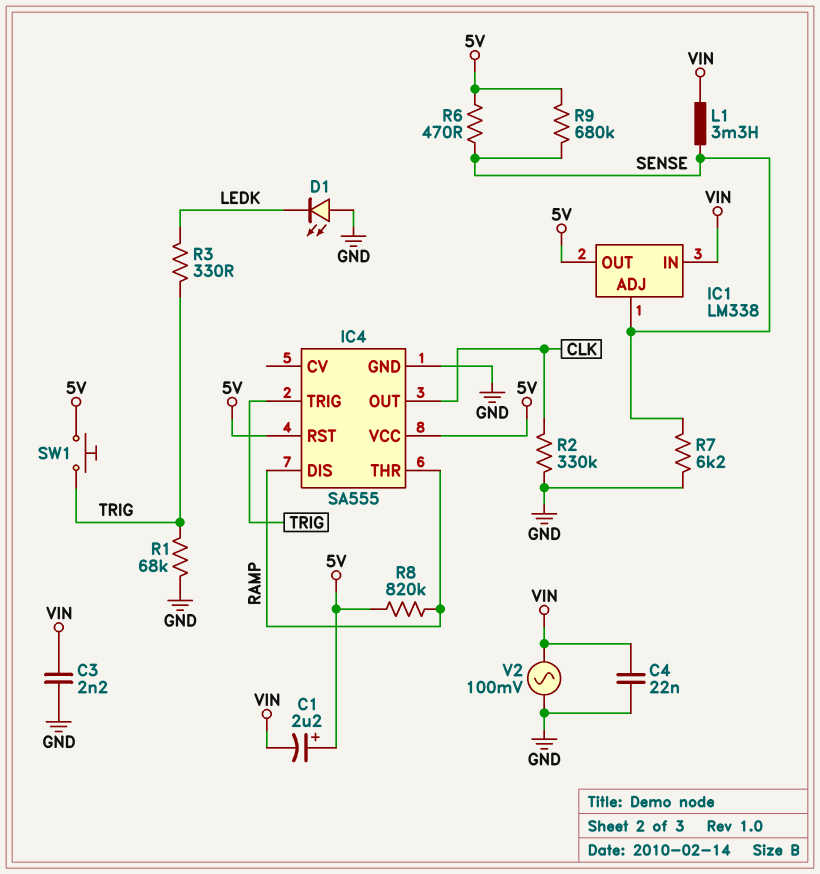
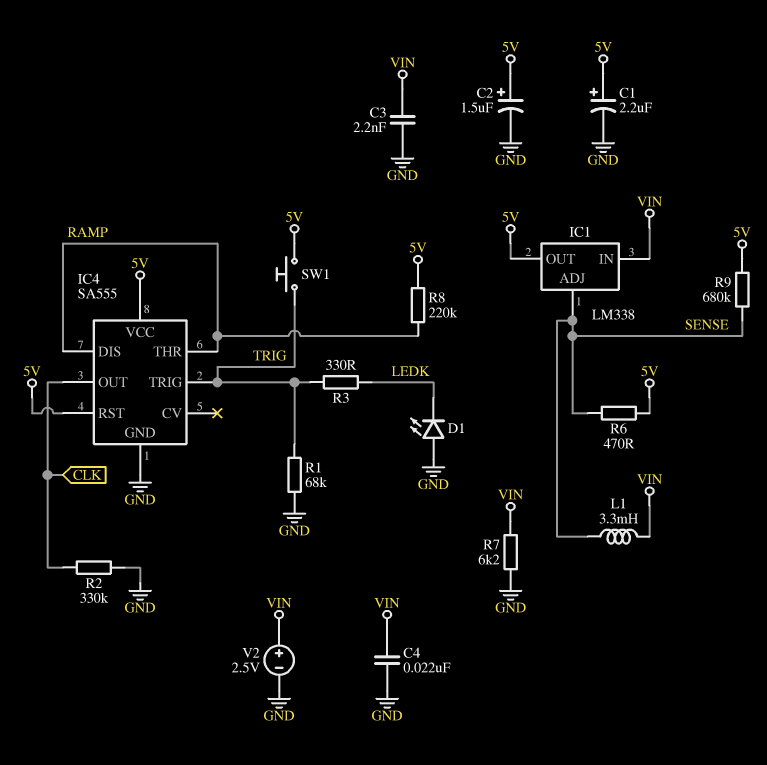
C1: 2.2uF (plus 5V, minus VIN) -> 2.2uF (plus 5V, minus GND)
C2: none -> 1.5uF (plus 5V, minus GND)
R7: 6.2k (GND, SENSE) -> 6.2k (GND, VIN)
R8: 820k (5V, RAMP) -> 220k (5V, RAMP)
V2: AC 100mV (GND, VIN) -> 2.5V (plus VIN, minus GND)

